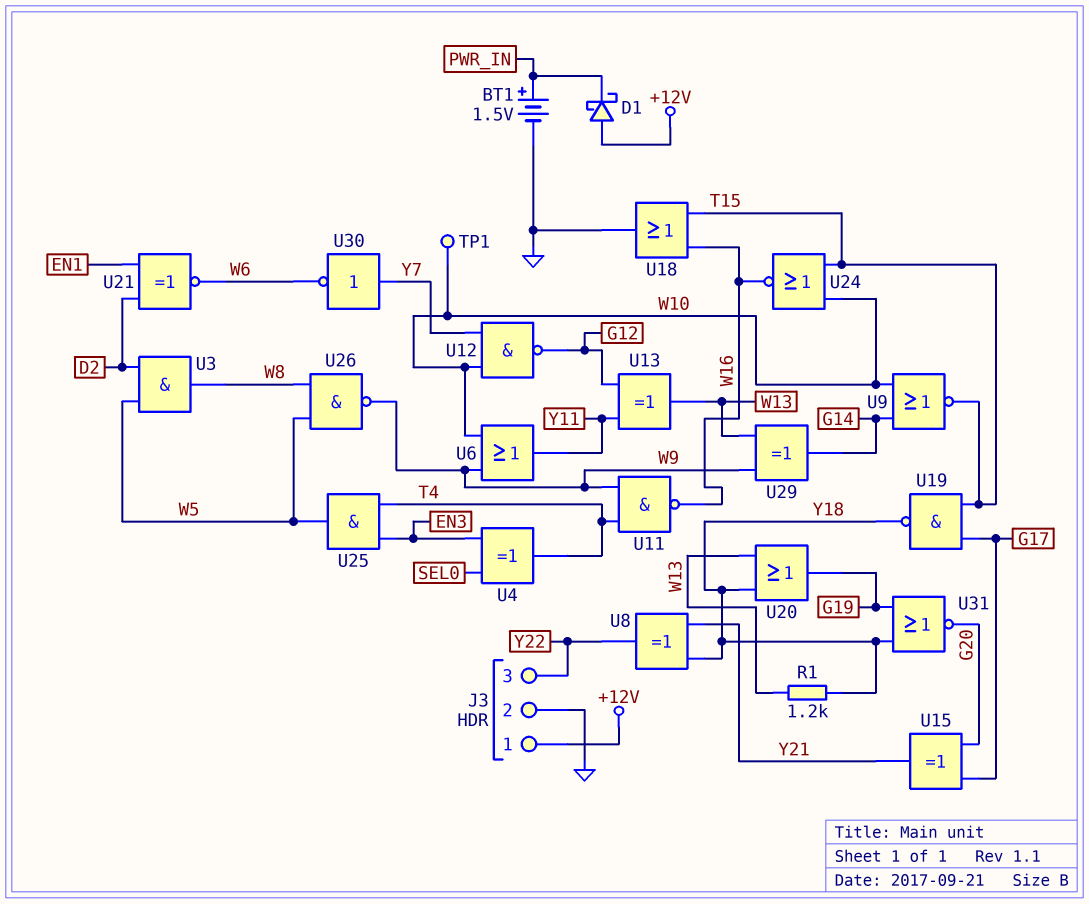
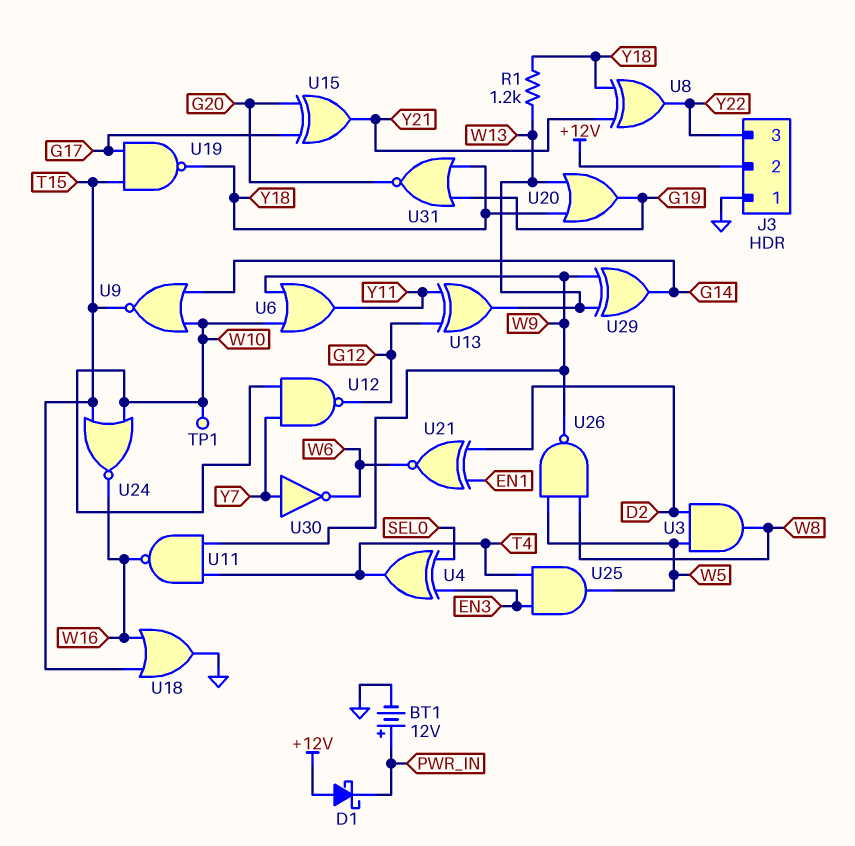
BT1: 1.5V (plus PWR_IN, minus GND) -> 12V (plus PWR_IN, minus GND)
J3 pin 1: +12V -> GND
J3 pin 2: GND -> +12V

